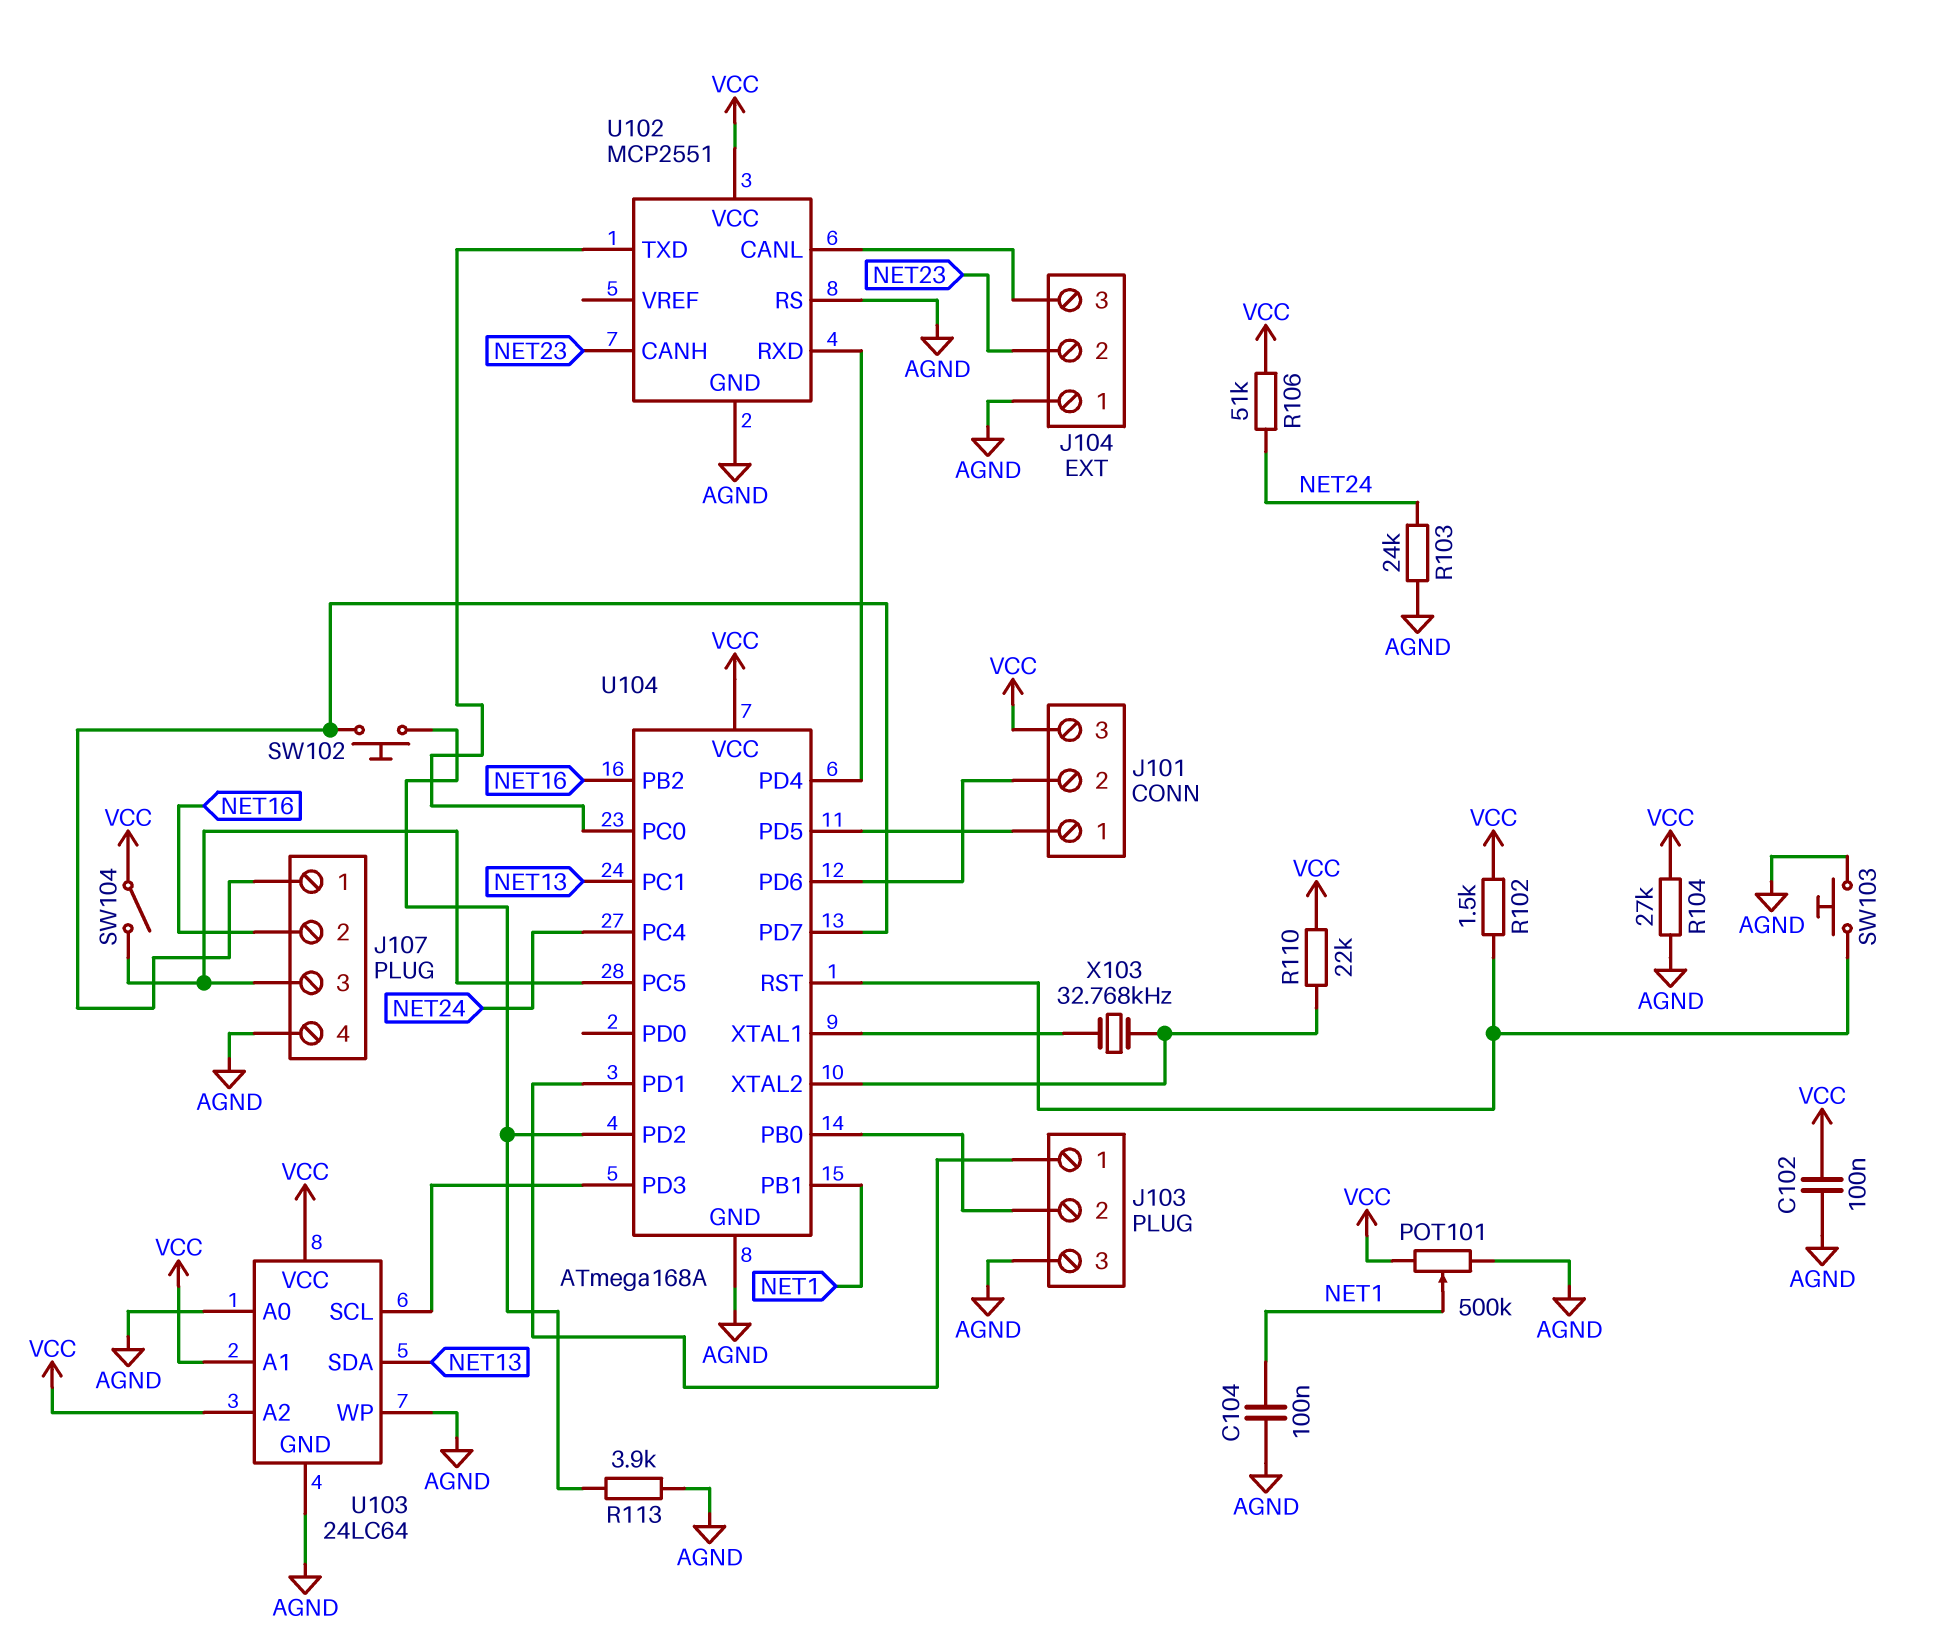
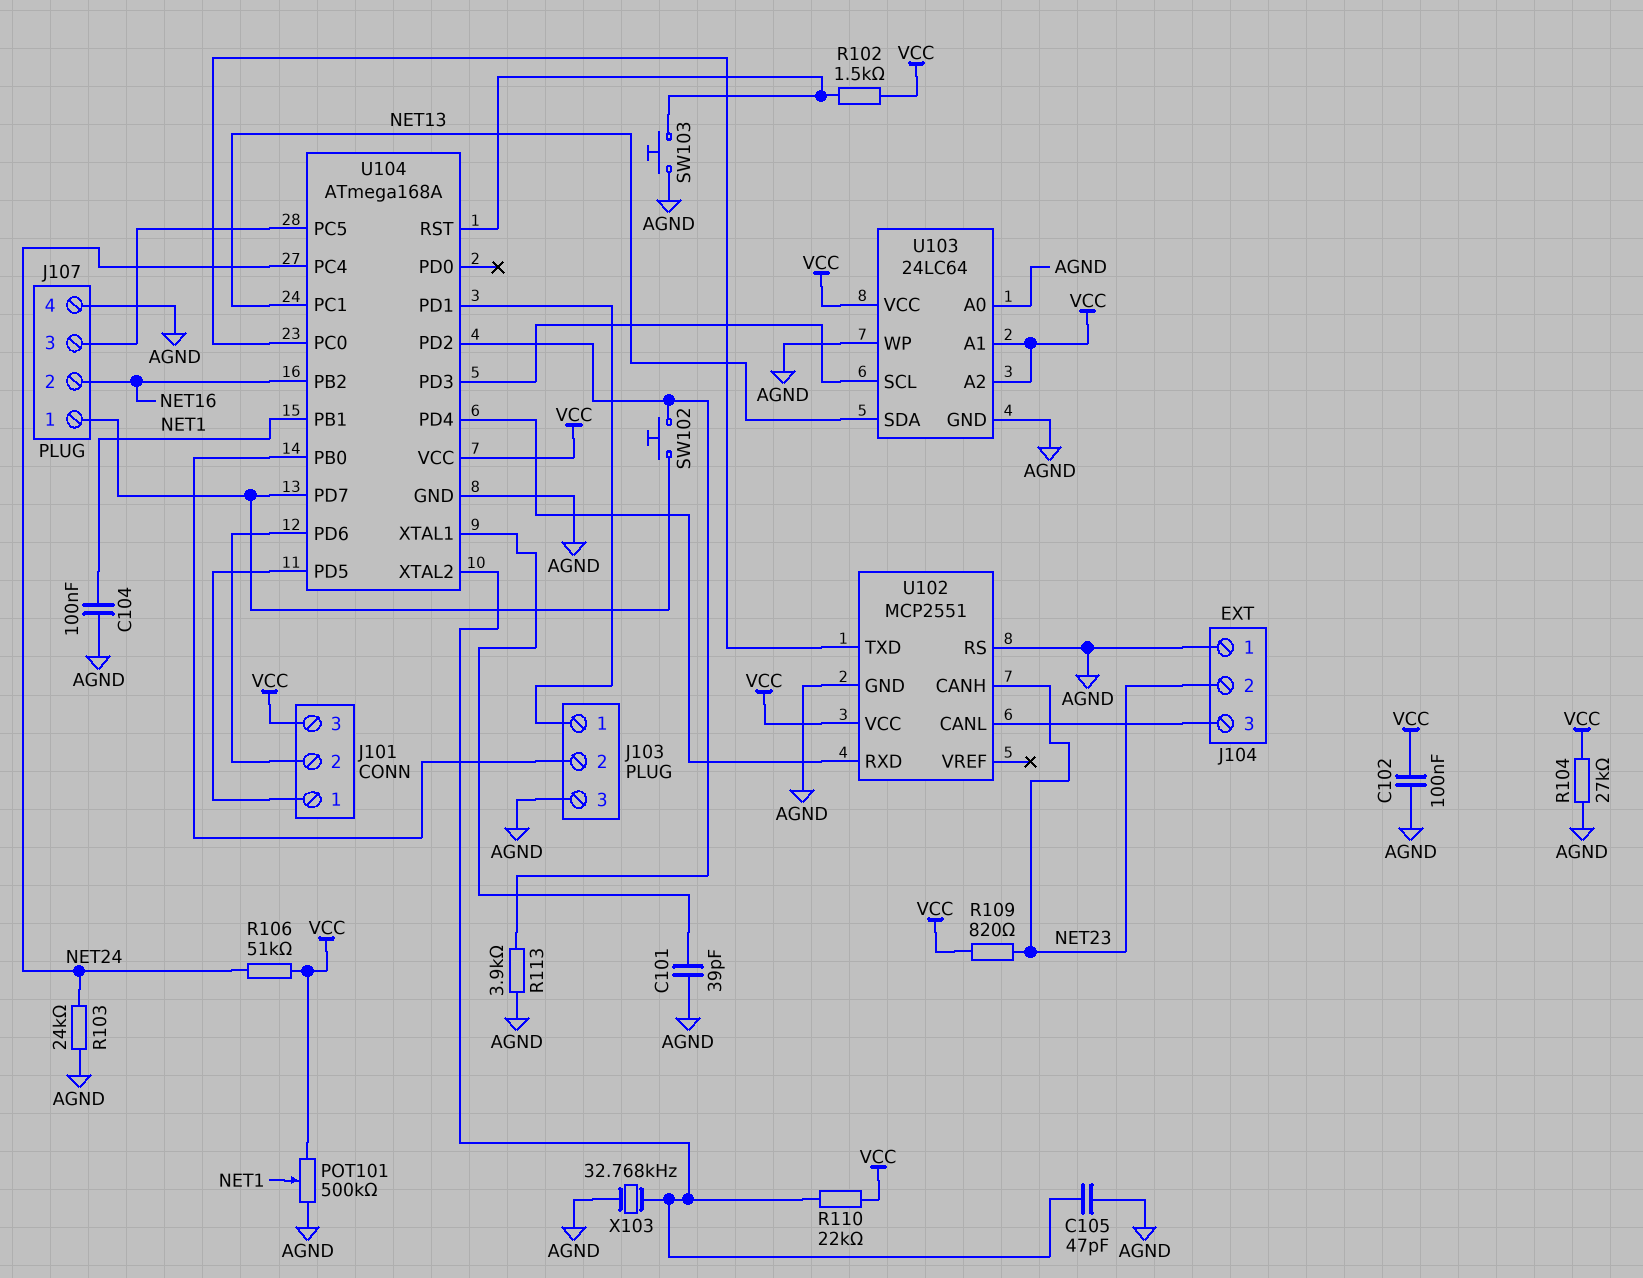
C101: none -> 39pF (AGND, U104/XTAL1)
C105: none -> 47pF (AGND, U104/XTAL2)
R109: none -> 820 (NET23, VCC)
SW104: switch (J107/3, VCC) -> none
X103: 32.768kHz (U104/XTAL1, U104/XTAL2) -> 32.768kHz (AGND, U104/XTAL2)

